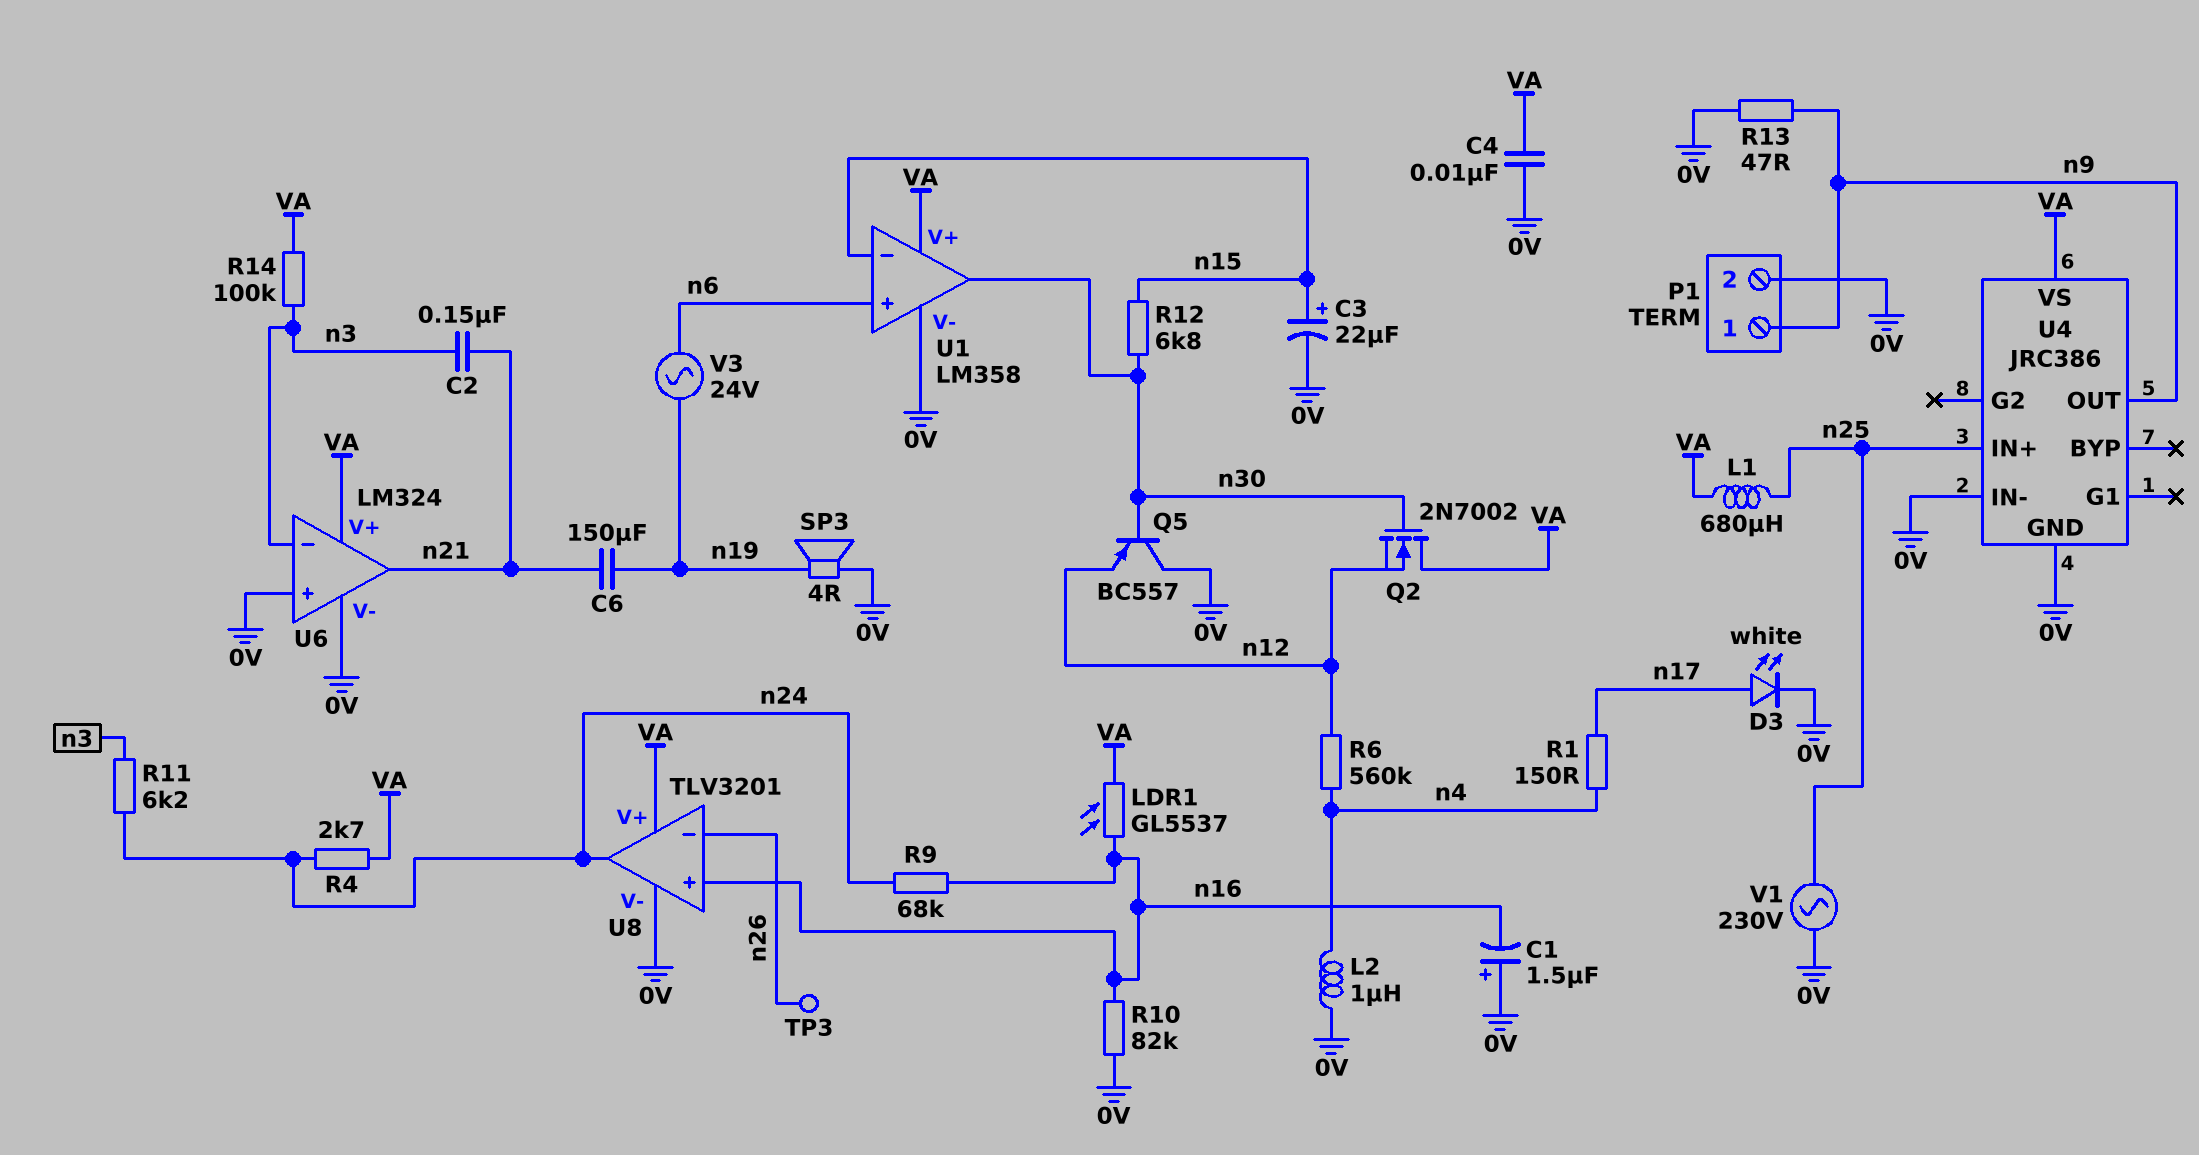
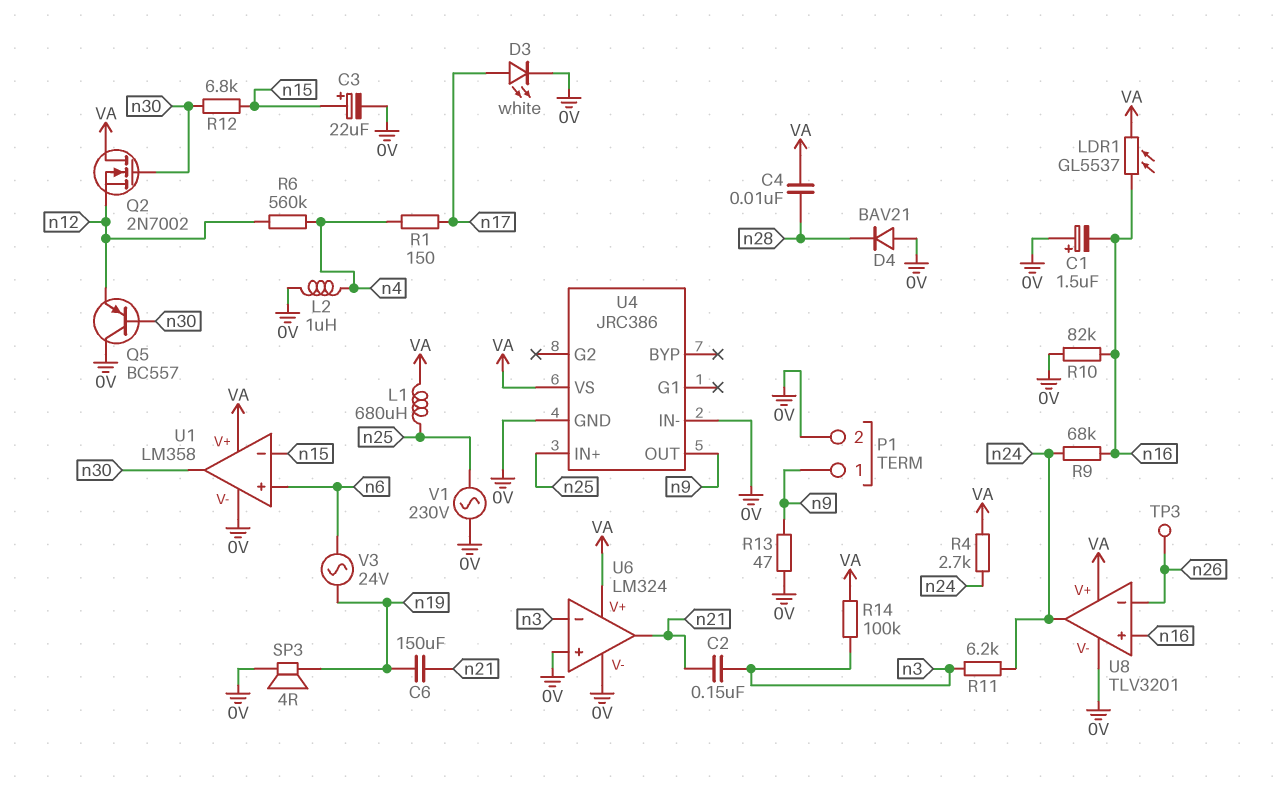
C4: 10nF (0V, VA) -> 10nF (VA, n28)
D4: none -> diode BAV21 (A 0V, K n28)

